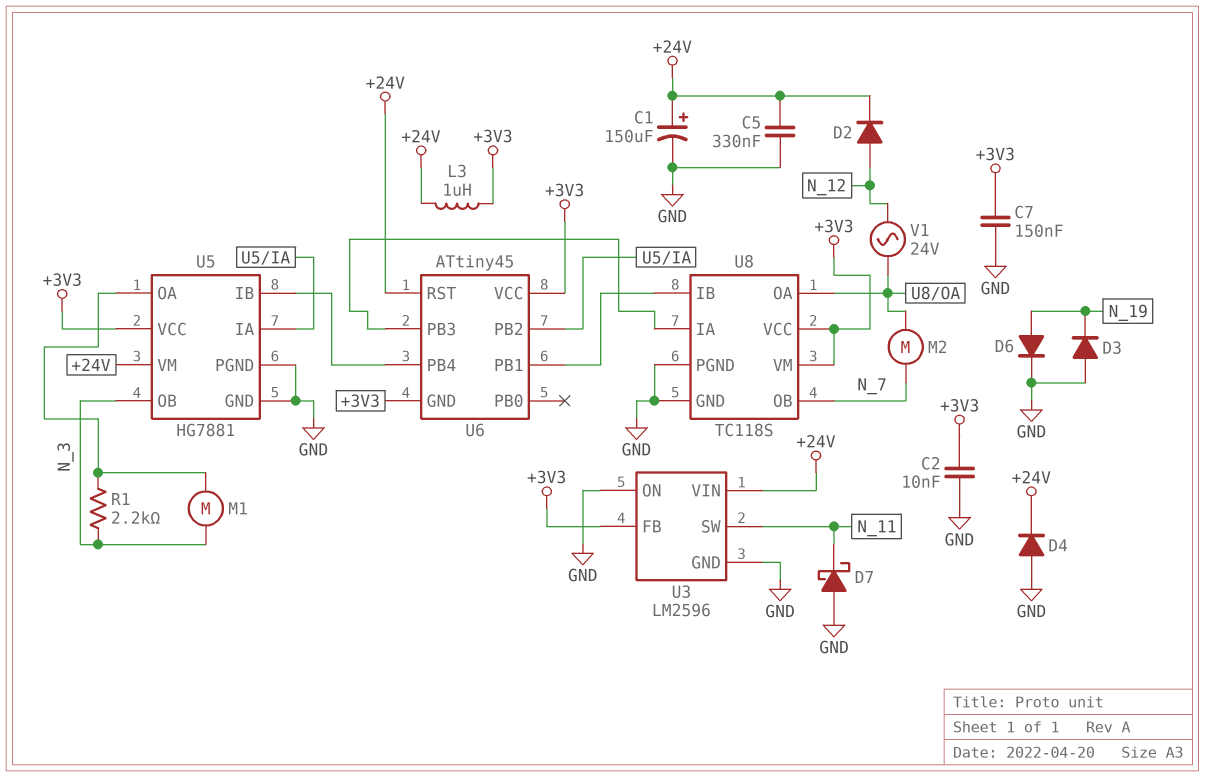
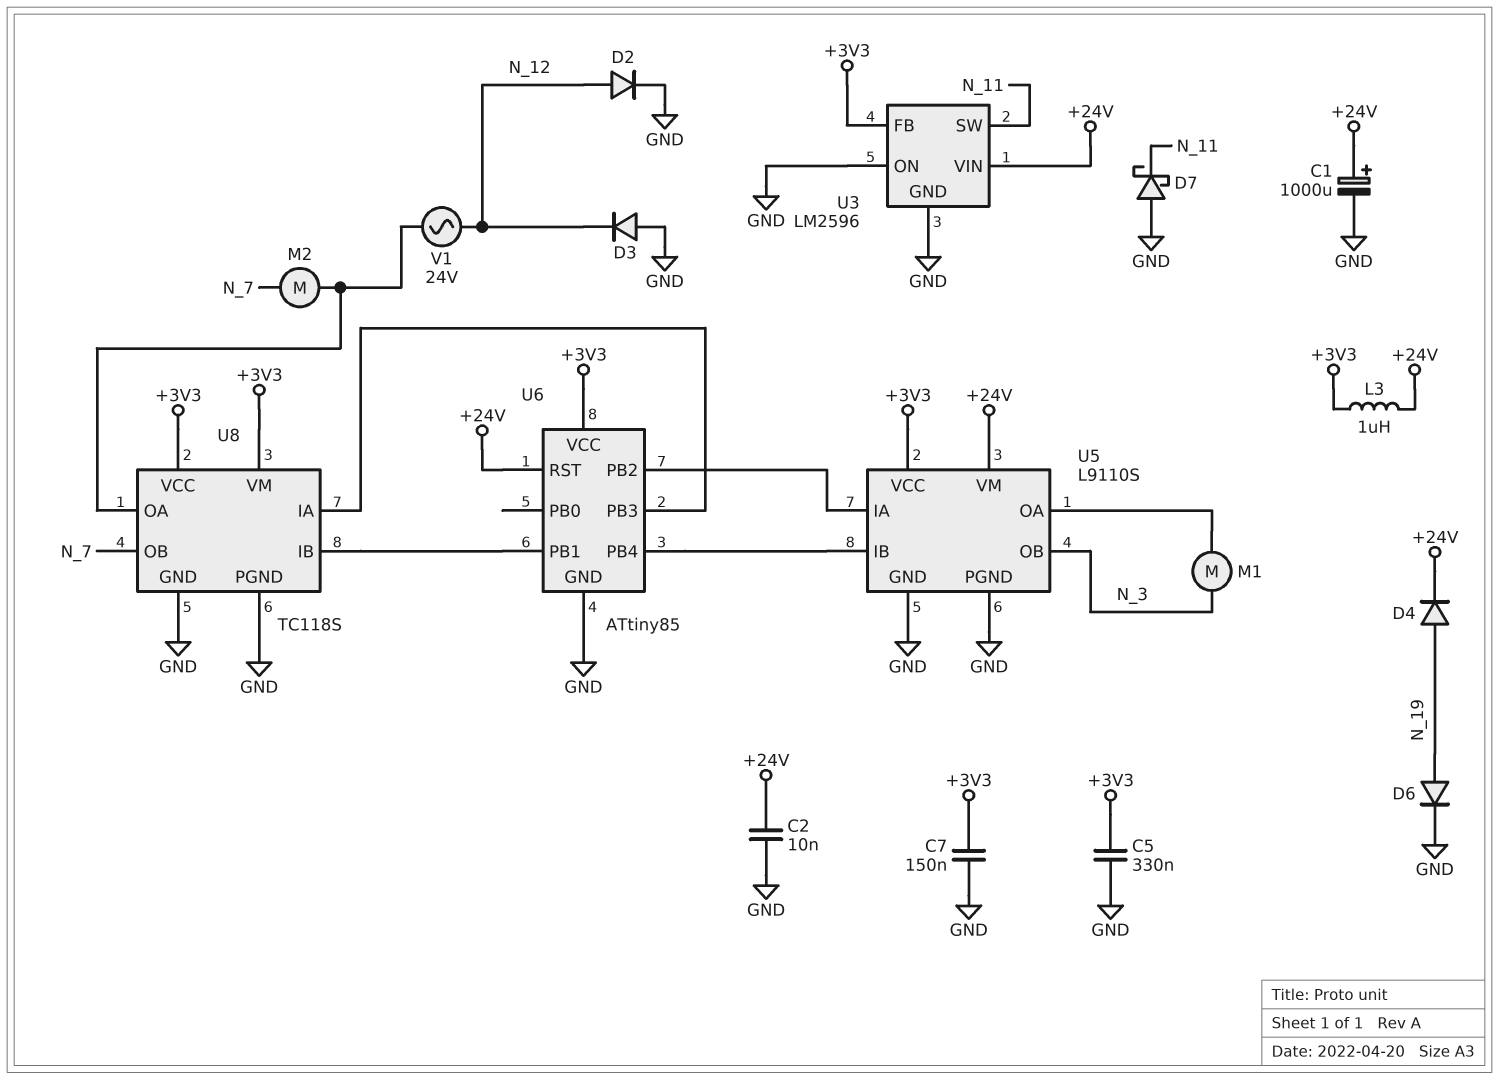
C1: 150uF (plus +24V, minus GND) -> 1000uF (plus +24V, minus GND)
C2: 10nF (+3V3, GND) -> 10nF (+24V, GND)
C5: 330nF (+24V, GND) -> 330nF (+3V3, GND)
D2: diode (A N_12, K +24V) -> diode (A N_12, K GND)
D3: diode (A GND, K N_19) -> diode (A GND, K N_12)
D4: diode (A GND, K +24V) -> diode (A N_19, K +24V)
R1: 2.2k (N_3, U5/OA) -> none
U5: HG7881 -> L9110S
U6: ATtiny45 -> ATtiny85
U6 pin GND: +3V3 -> GND

